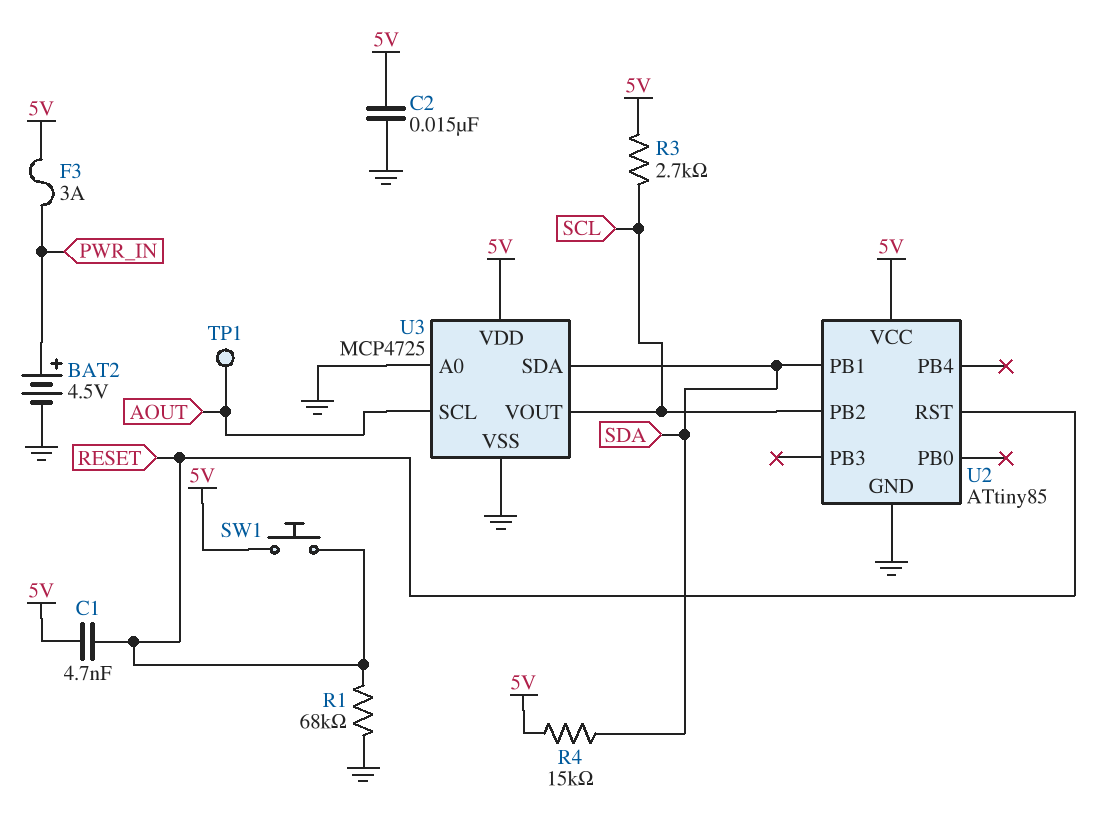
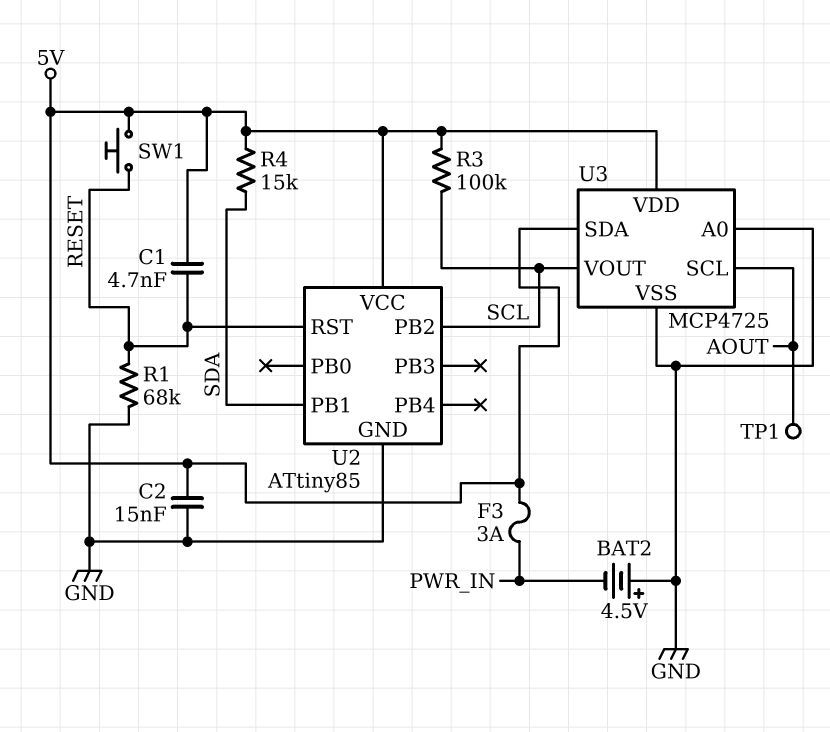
BAT2: 4.5V (plus PWR_IN, minus GND) -> 4.5V (plus GND, minus PWR_IN)
R3: 2.7k (5V, SCL) -> 100k (5V, SCL)
U3 pin SDA: SDA -> 5V

